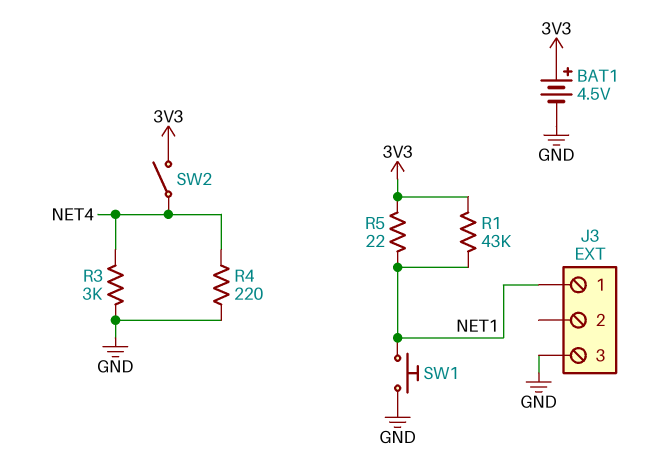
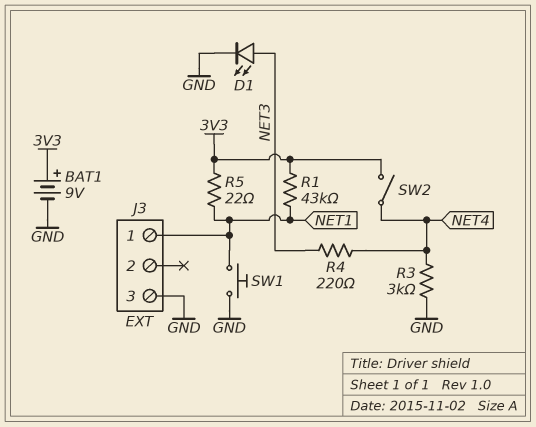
BAT1: 4.5V (plus 3V3, minus GND) -> 9V (plus 3V3, minus GND)
D1: none -> LED (A NET3, K GND)
R4: 220 (GND, NET4) -> 220 (NET3, NET4)

